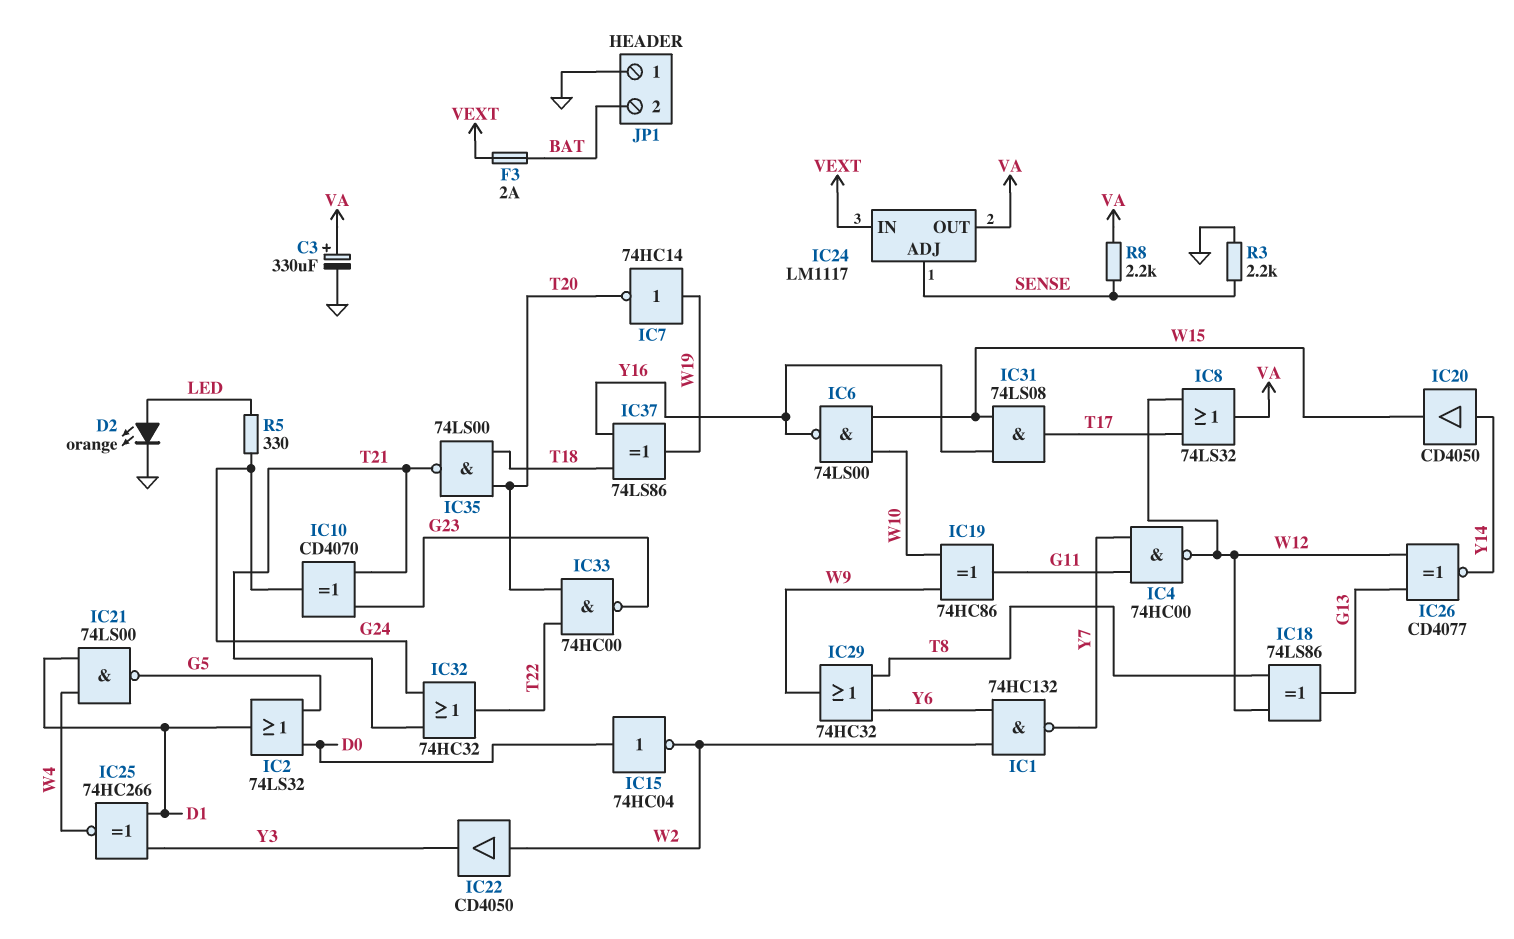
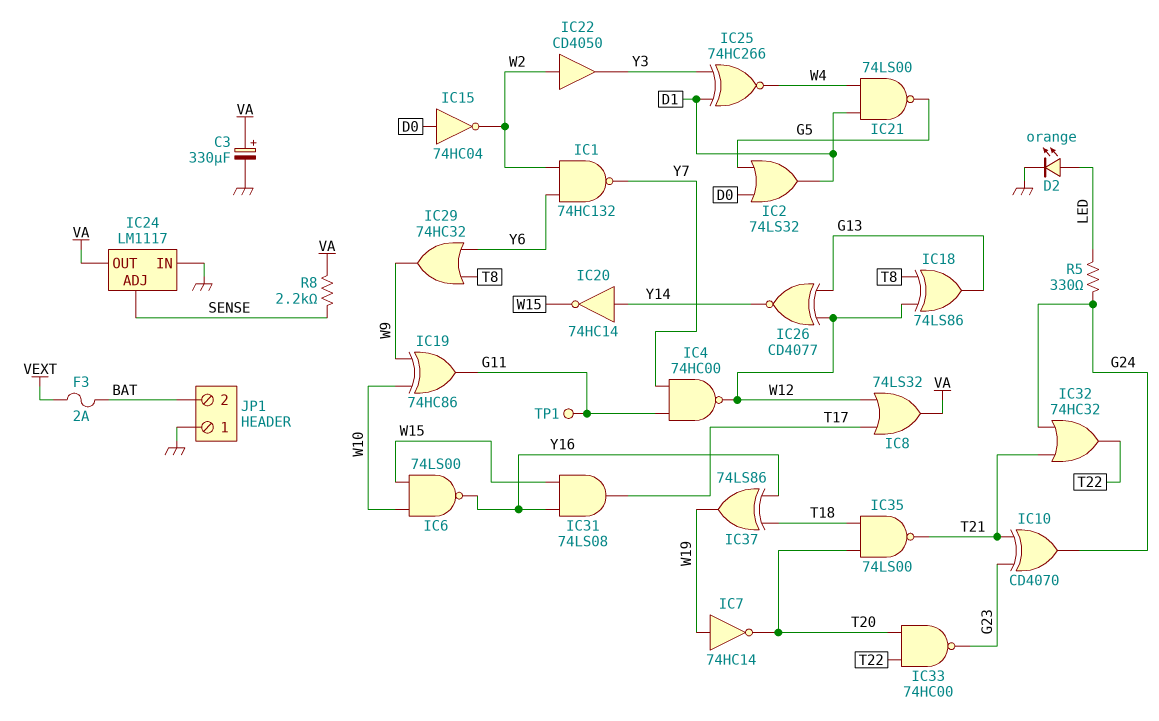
IC20: buffer CD4050 (in Y14, out W15) -> NOT 74HC14 (in Y14, out W15)
IC24 pin IN: VEXT -> GND
R3: 2.2k (GND, SENSE) -> none
TP1: none -> test point (G11)

